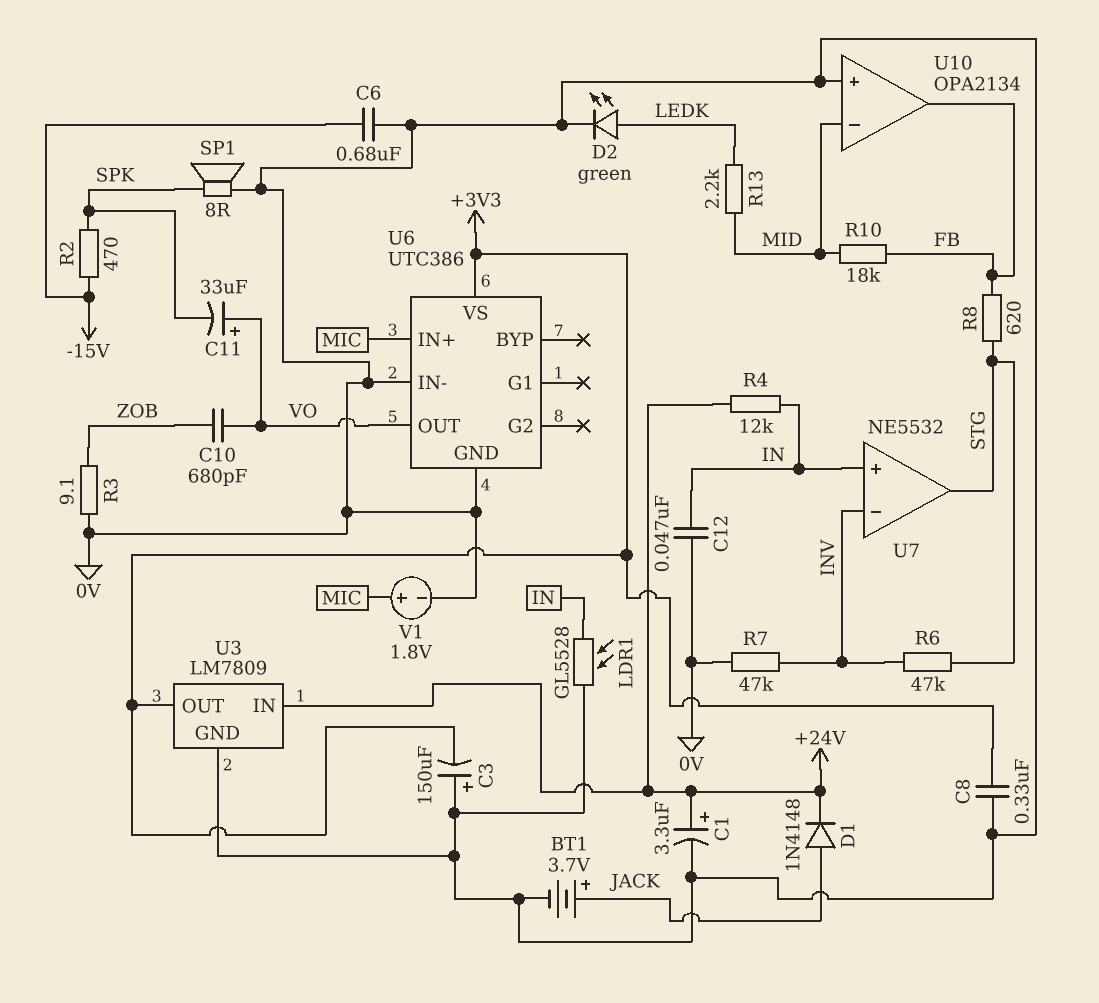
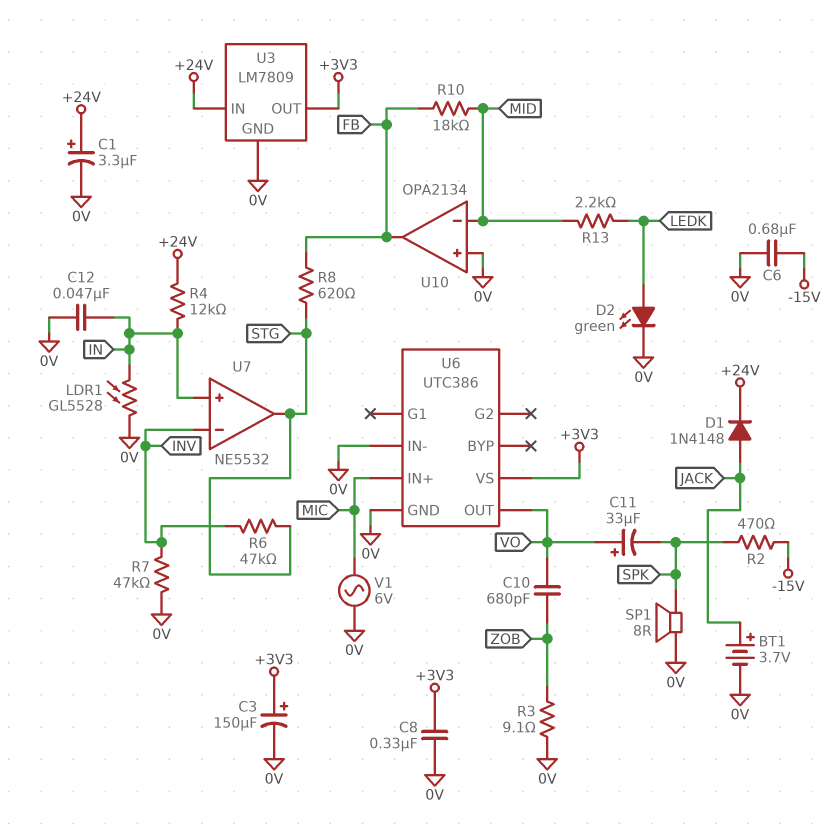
C3: 150uF (plus 0V, minus +3V3) -> 150uF (plus +3V3, minus 0V)
V1: 1.8V (plus MIC, minus 0V) -> AC 6V (0V, MIC)

